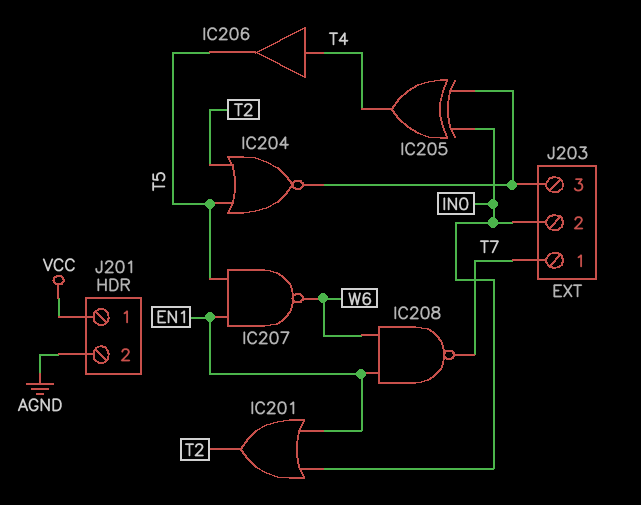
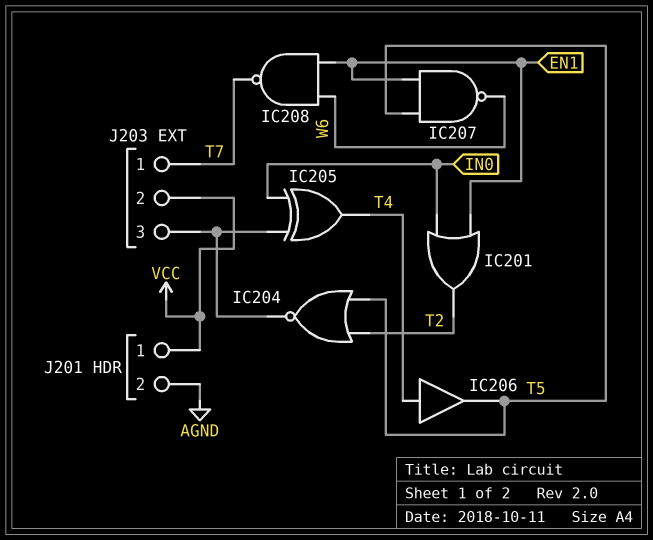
J203 pin 2: IN0 -> VCC

